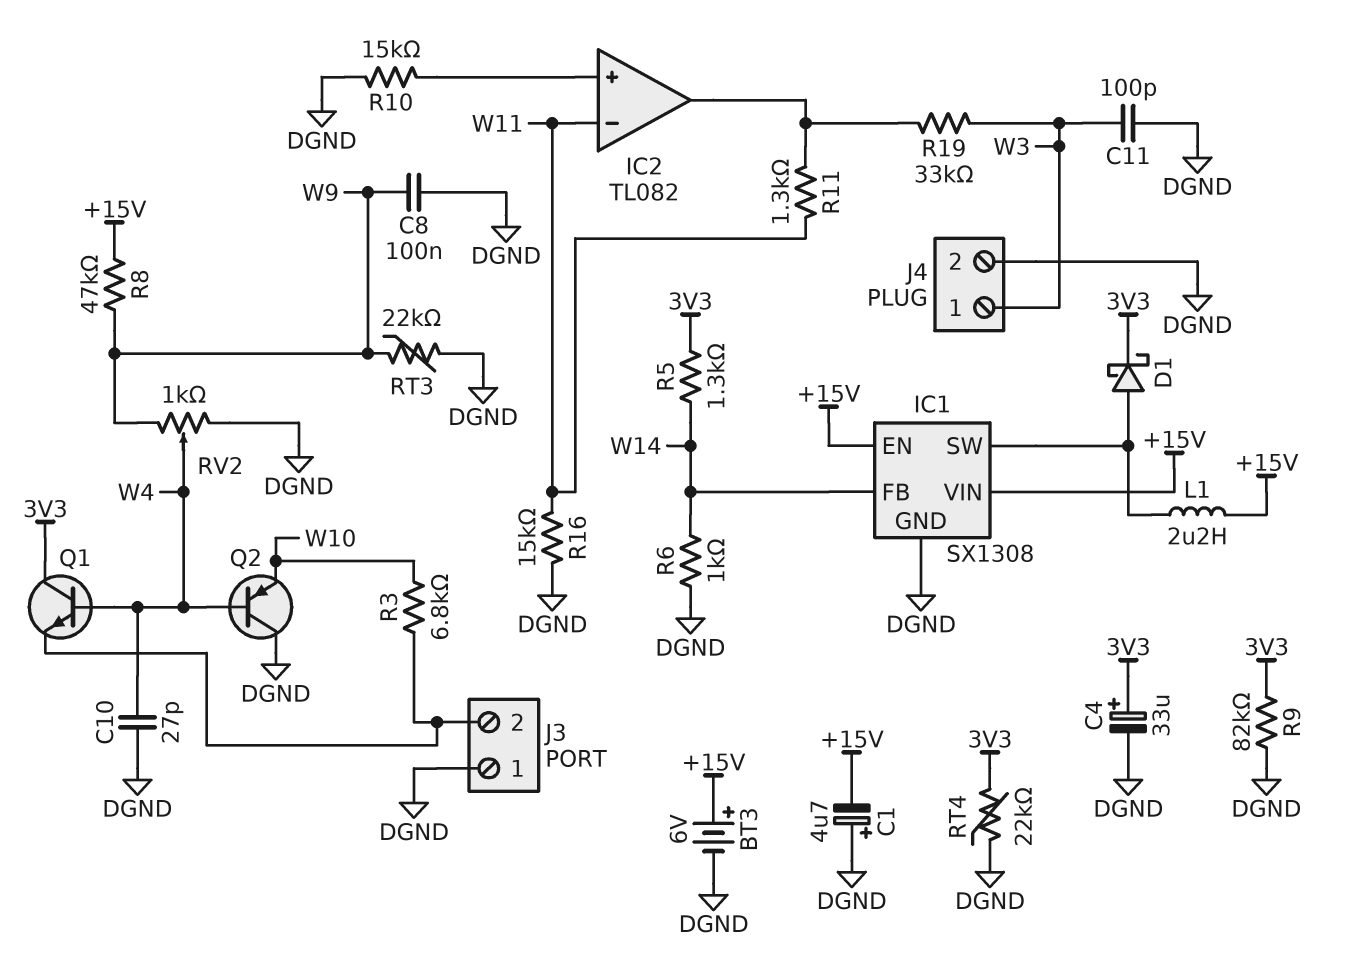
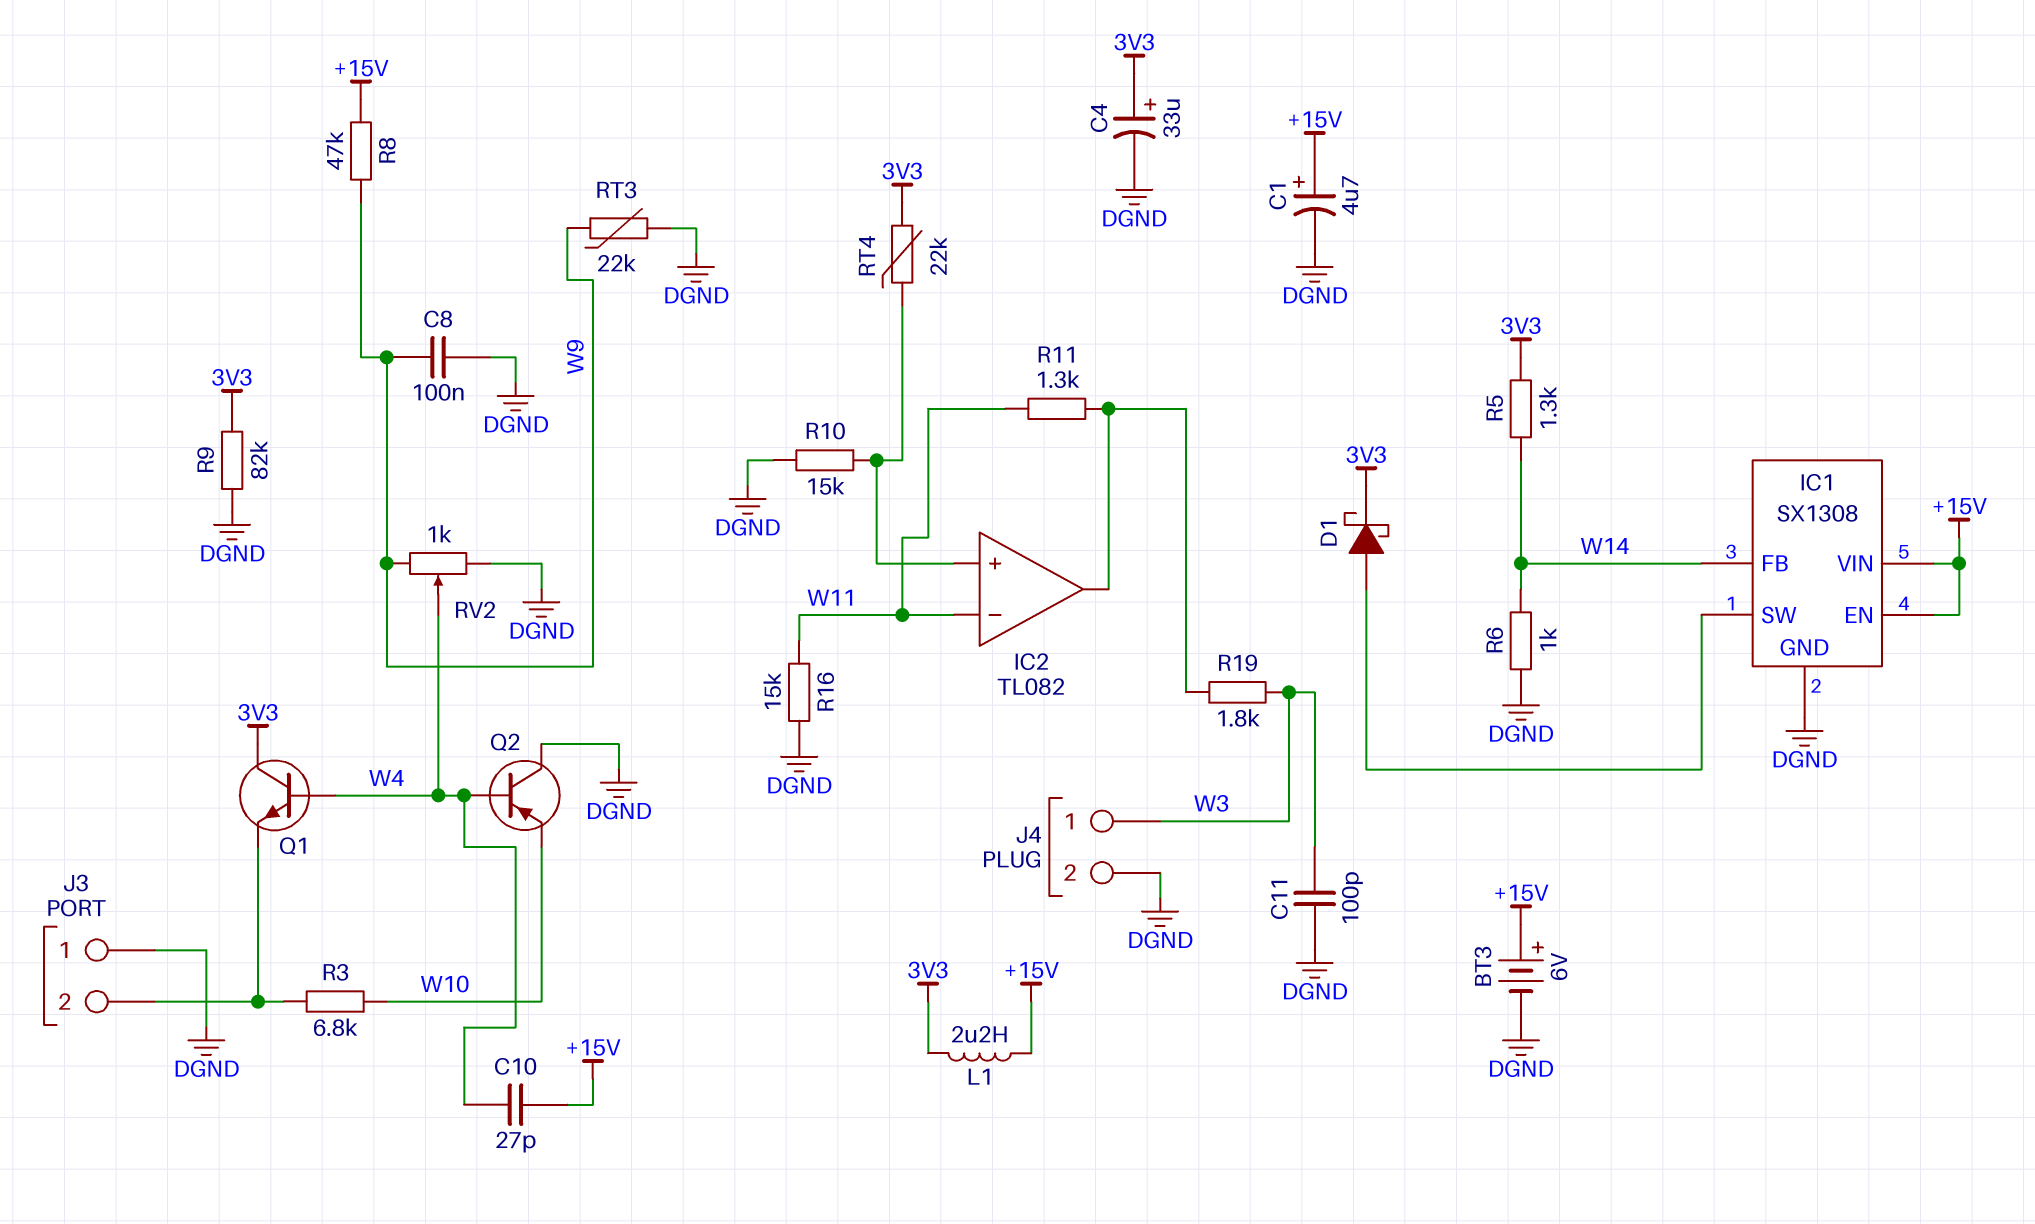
C1: 4.7uF (plus DGND, minus +15V) -> 4.7uF (plus +15V, minus DGND)
C10: 27pF (DGND, W4) -> 27pF (+15V, W4)
L1: 2.2uH (+15V, IC1/SW) -> 2.2uH (+15V, 3V3)
R19: 33k (IC2/out, W3) -> 1.8k (IC2/out, W3)
RT4: 22k (3V3, DGND) -> 22k (3V3, IC2/in+)

